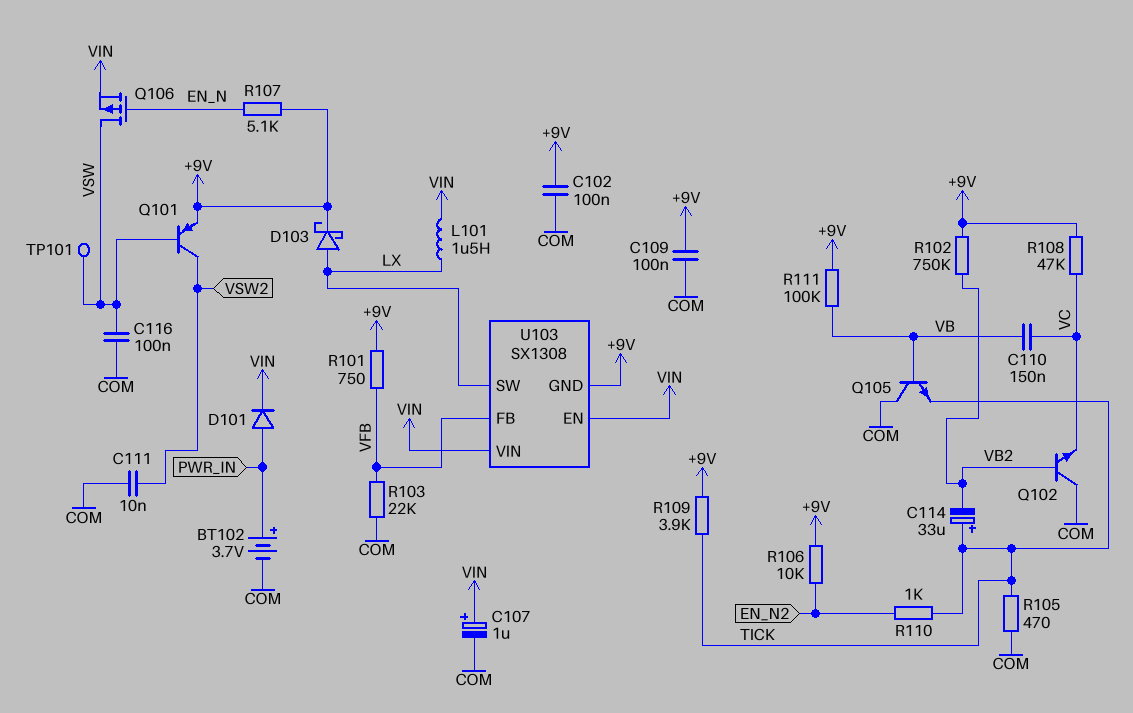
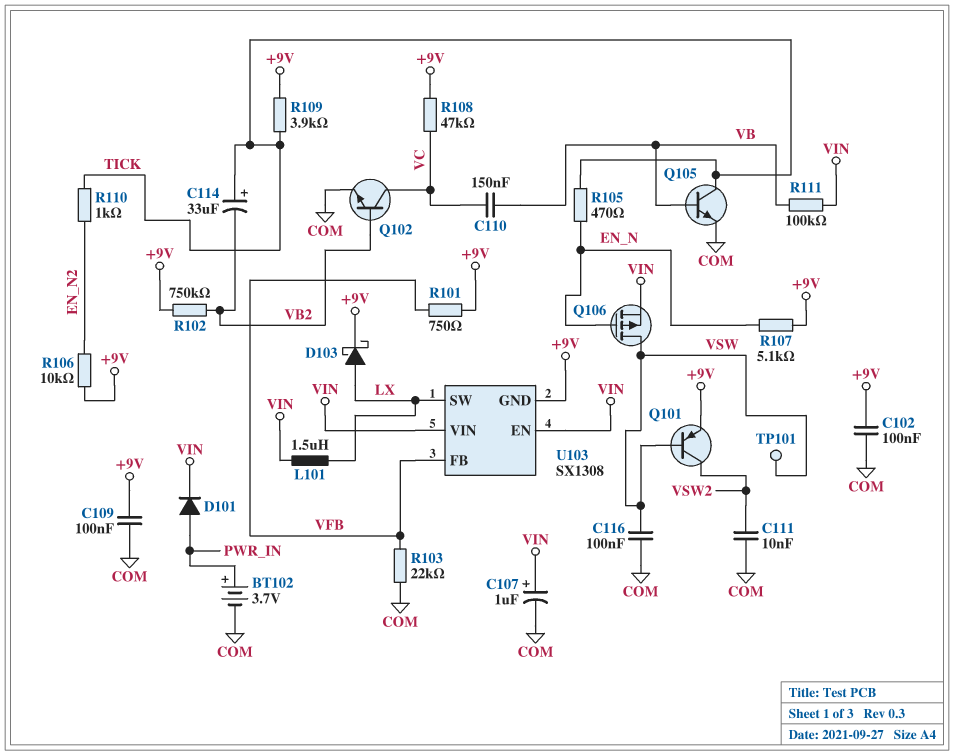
Q102: NPN (B VB2, C COM, E VC) -> NPN (B VB2, C VC, E COM)
Q105: NPN (B VB, C COM, E TICK) -> NPN (B VB, C TICK, E COM)
R105: 470 (COM, TICK) -> 470 (EN_N, TICK)
R111: 100k (+9V, VB) -> 100k (VB, VIN)

